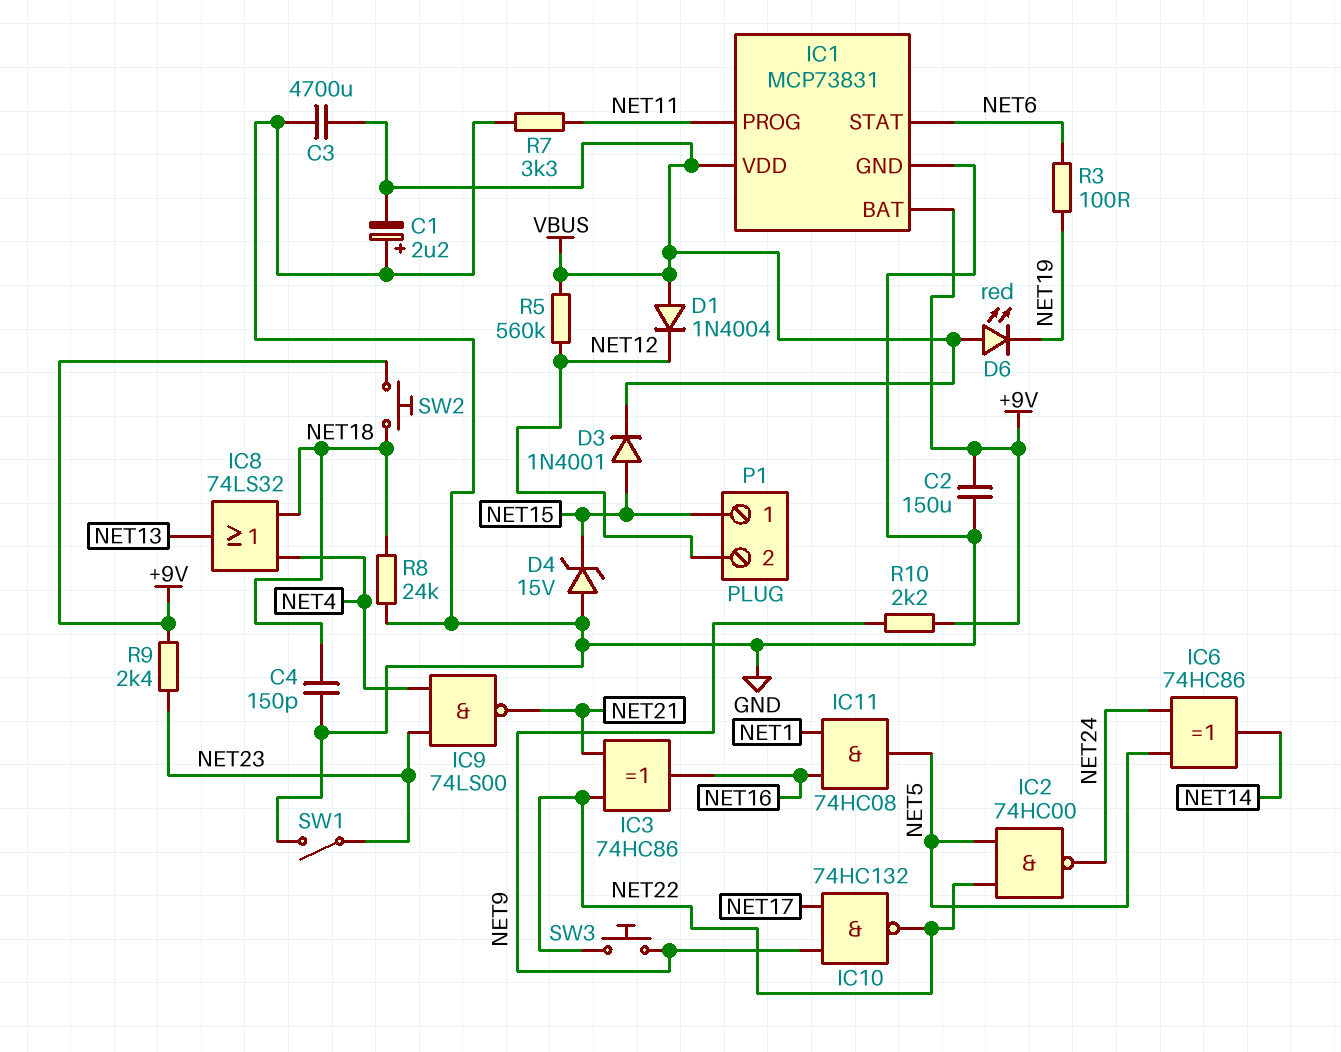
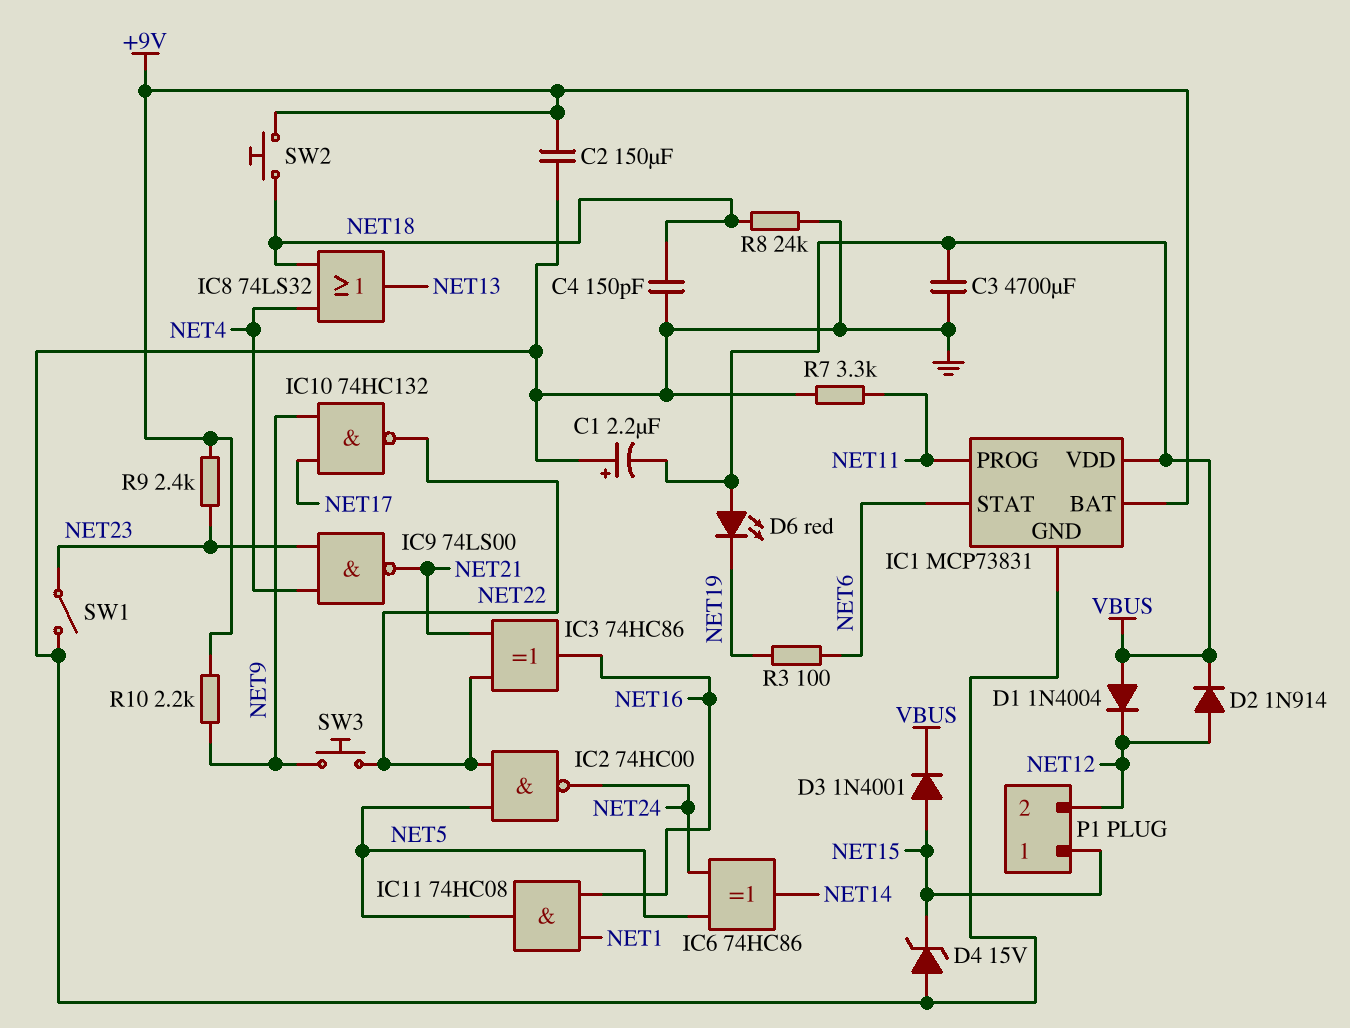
D2: none -> diode 1N914 (A NET12, K VBUS)
R5: 560k (NET12, VBUS) -> none

